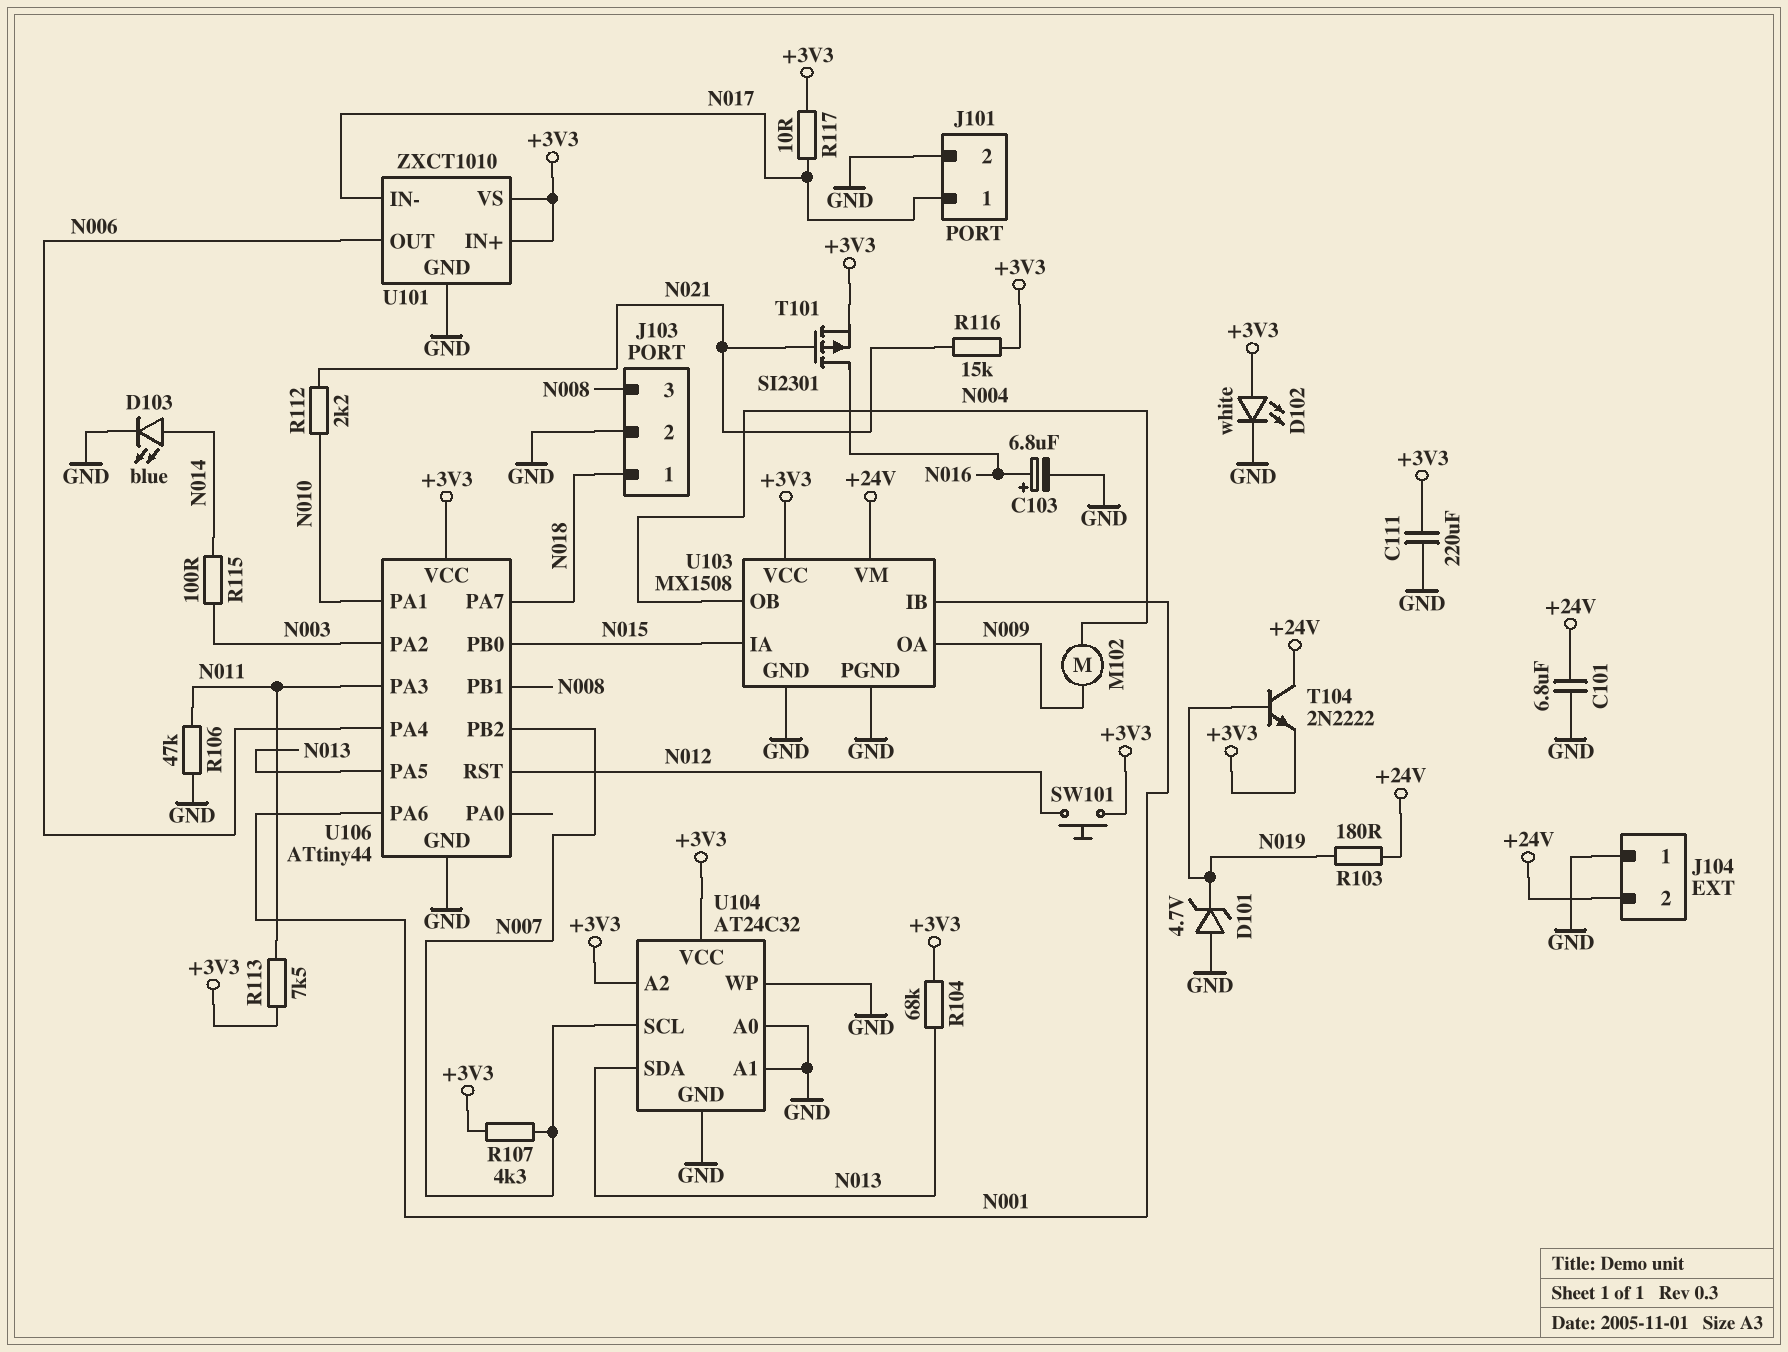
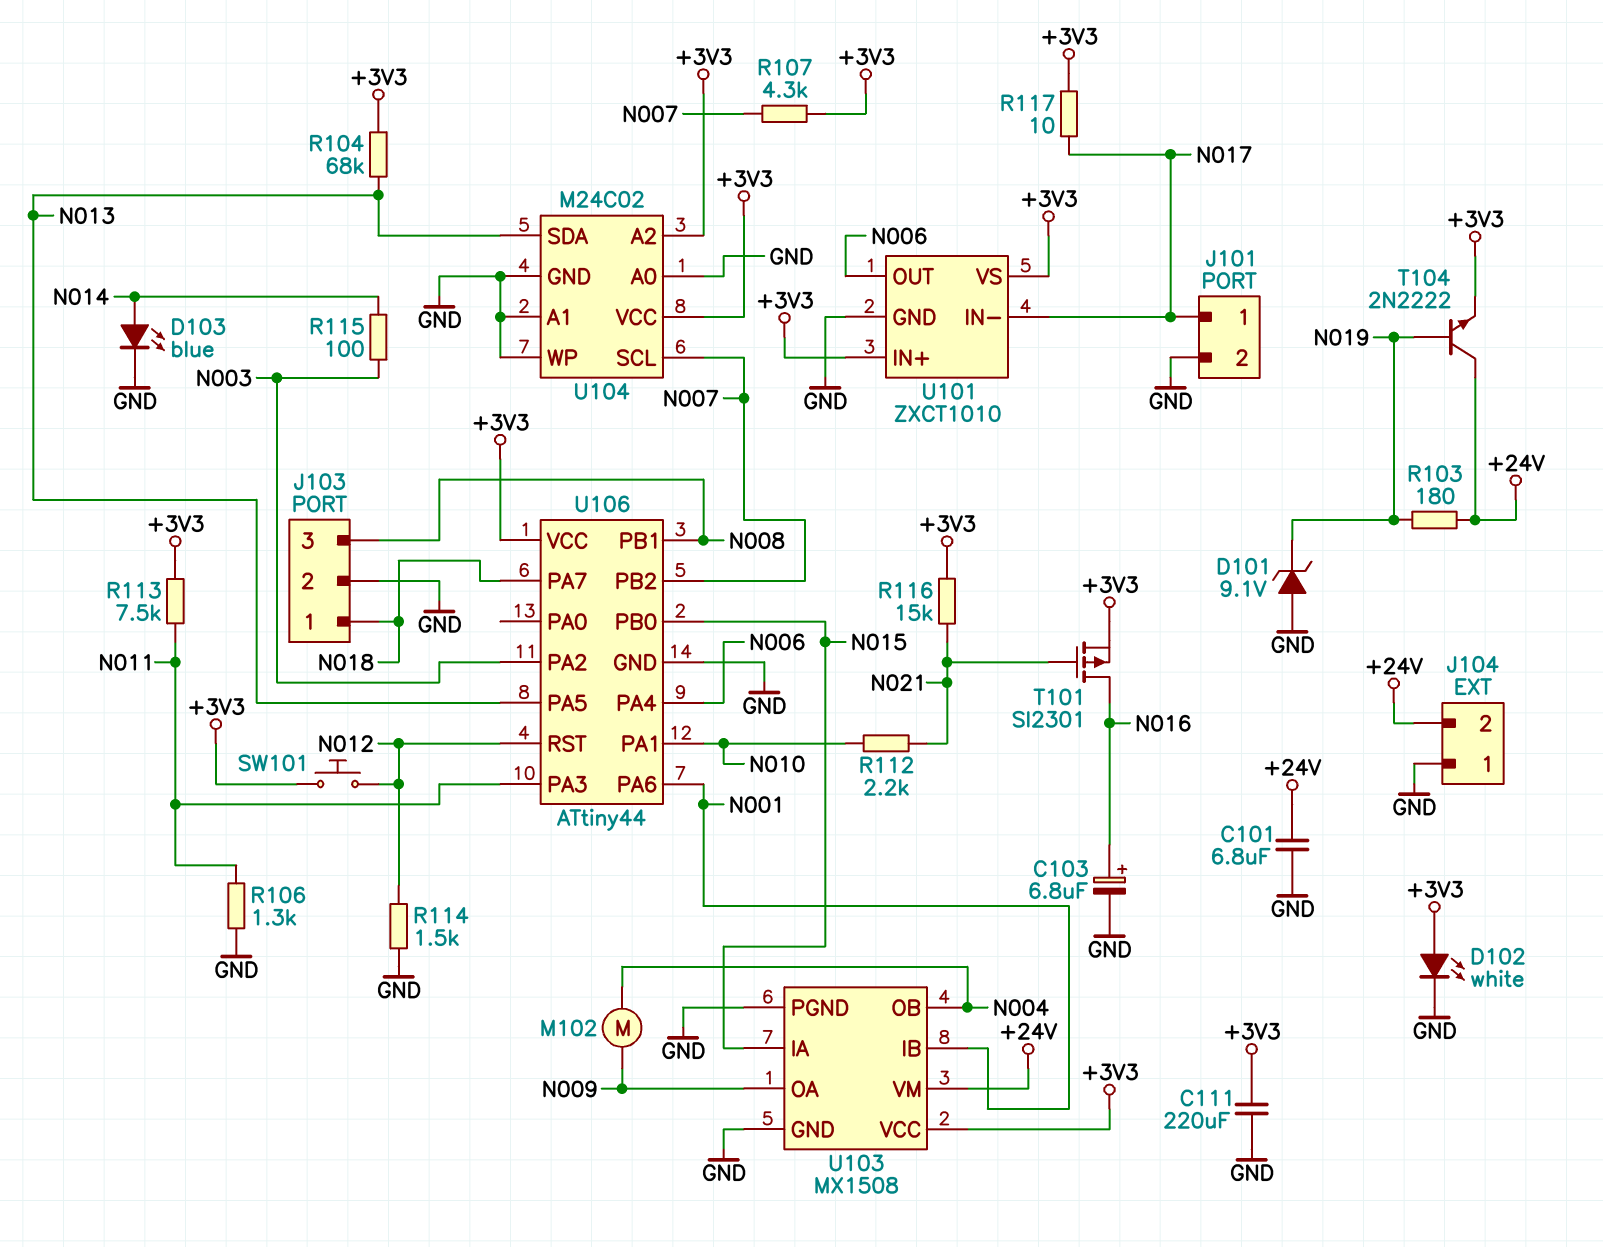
D101: zener 4.7V (A GND, K N019) -> zener 9.1V (A GND, K N019)
R106: 47k (GND, N011) -> 1.3k (GND, N011)
R114: none -> 1.5k (GND, N012)
U104: AT24C32 -> M24C02

